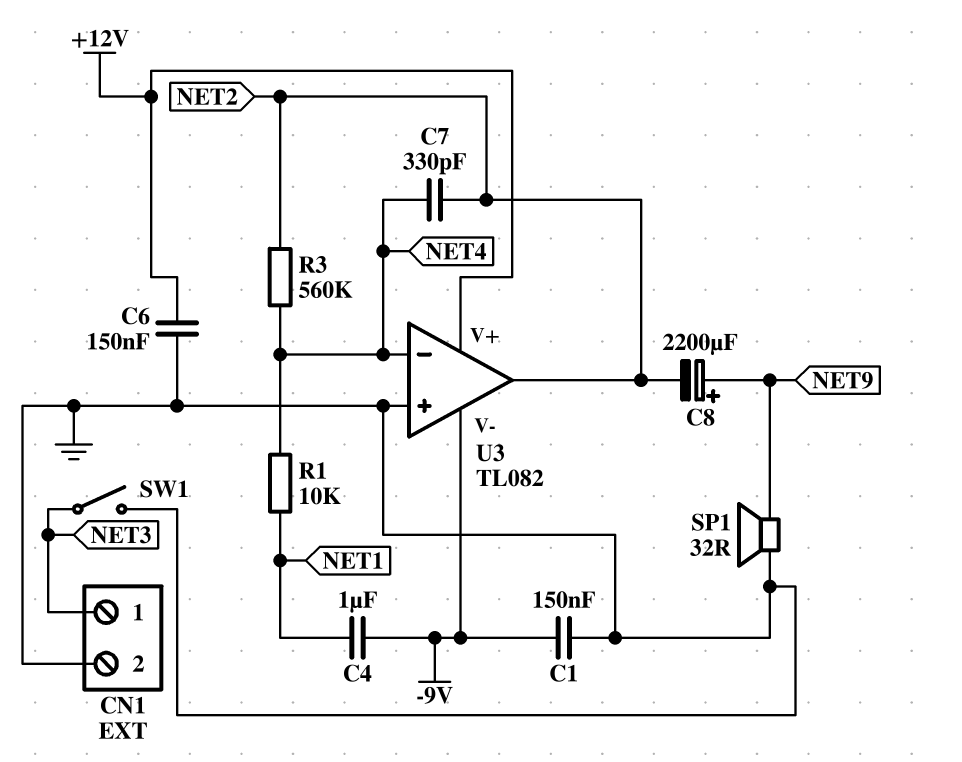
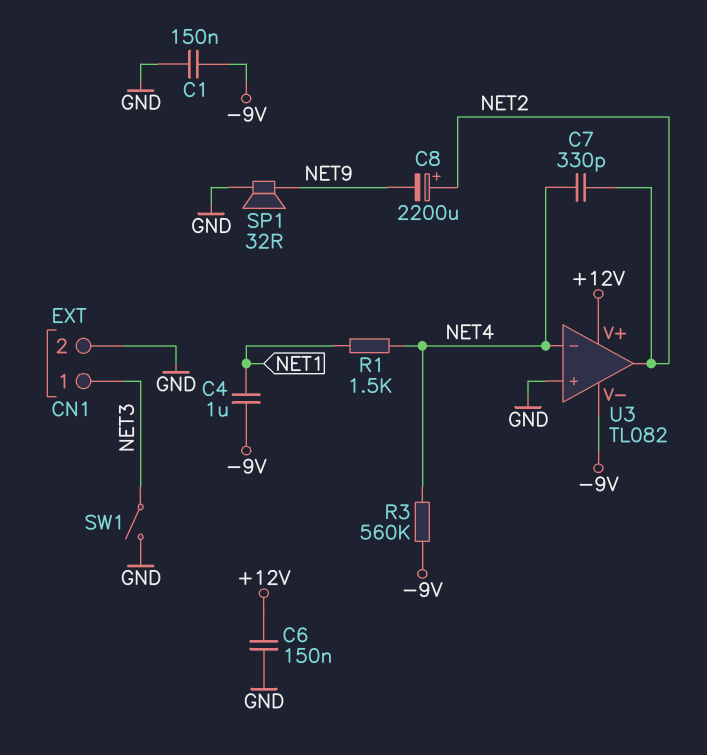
C8: 2200uF (plus NET9, minus NET2) -> 2200uF (plus NET2, minus NET9)
R1: 10k (NET1, NET4) -> 1.5k (NET1, NET4)
R3: 560k (NET2, NET4) -> 560k (-9V, NET4)

